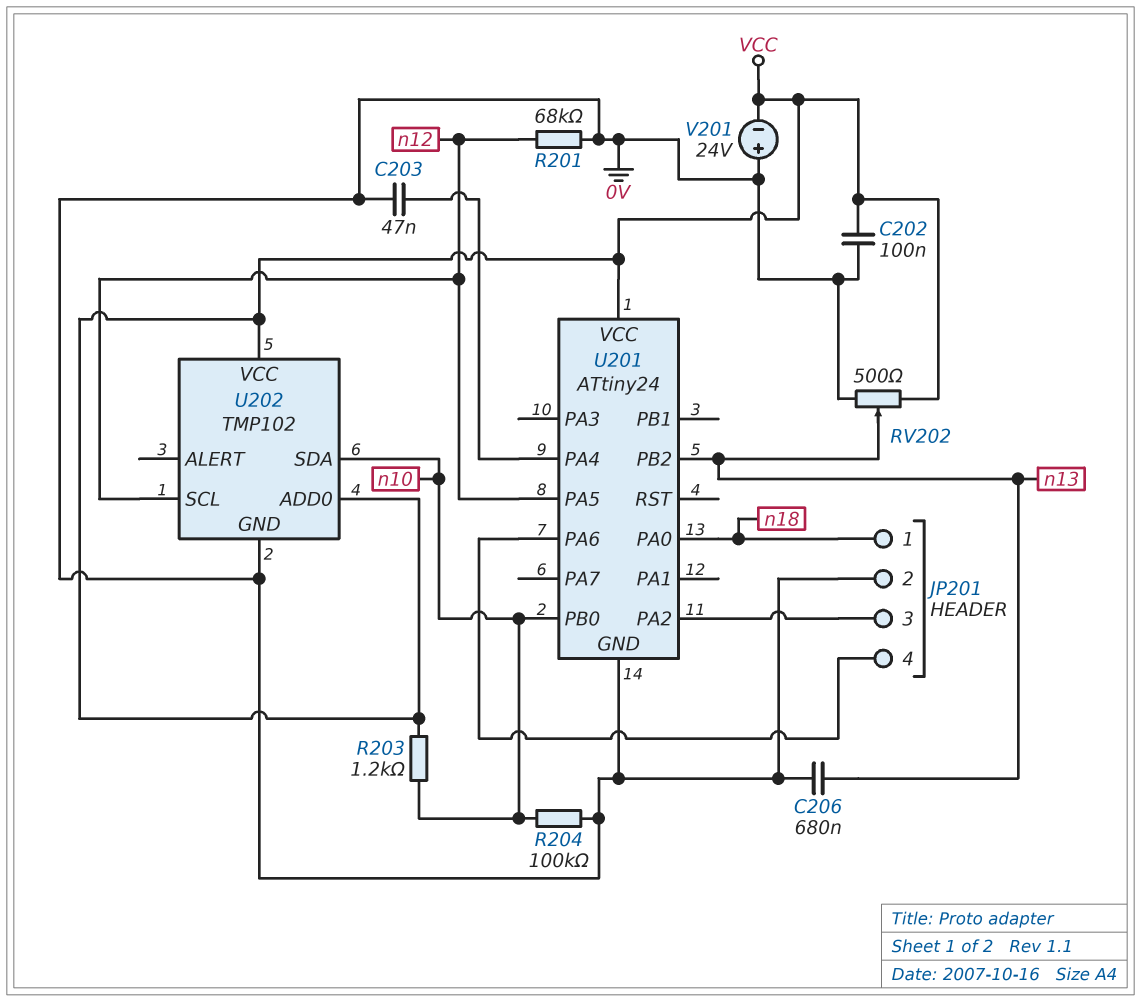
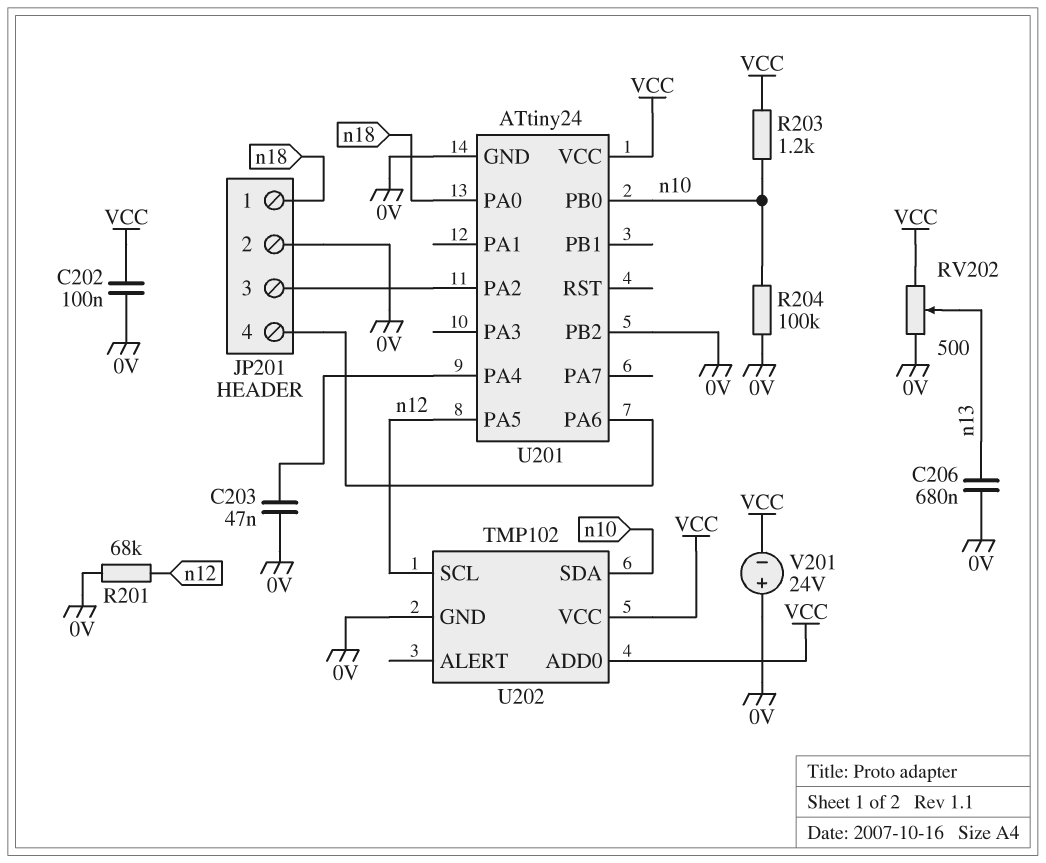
U201 pin PB2: n13 -> 0V

